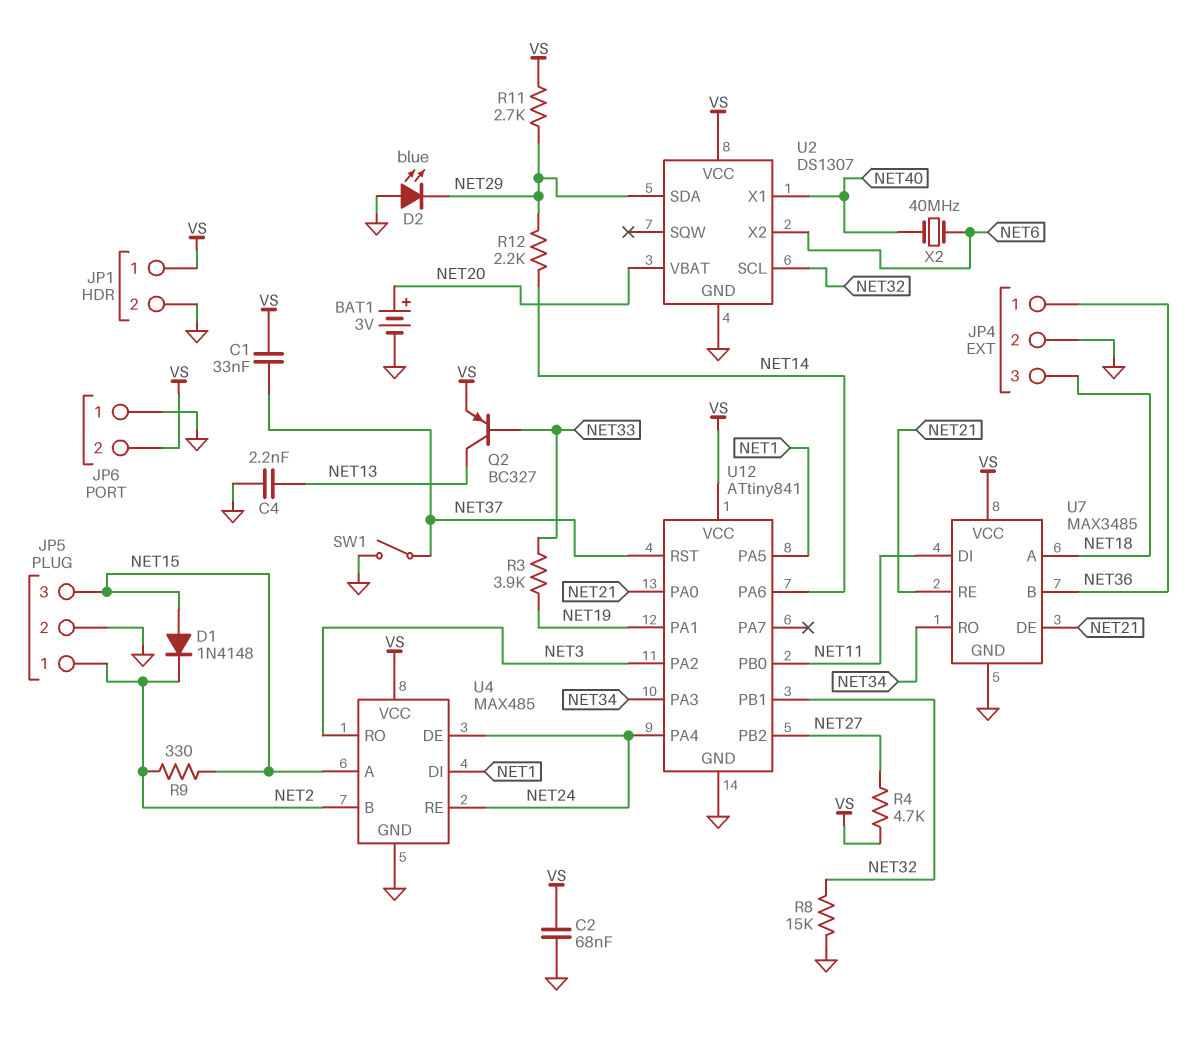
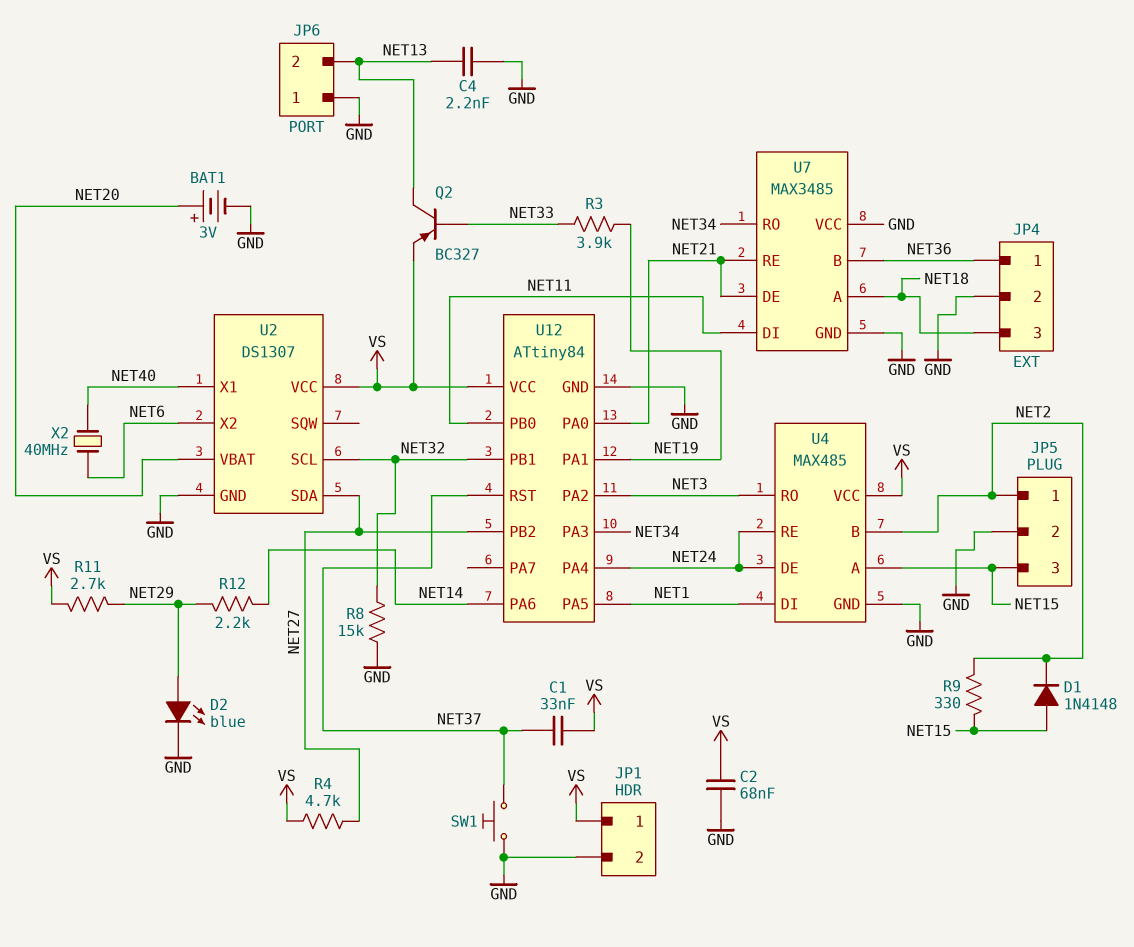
D2: LED blue (A GND, K NET29) -> LED blue (A NET29, K GND)
JP6 pin 2: VS -> NET13
SW1: switch (GND, NET37) -> button (GND, NET37)
U2 pin SDA: NET29 -> NET27
U7 pin VCC: VS -> GND
U12: ATtiny841 -> ATtiny84

